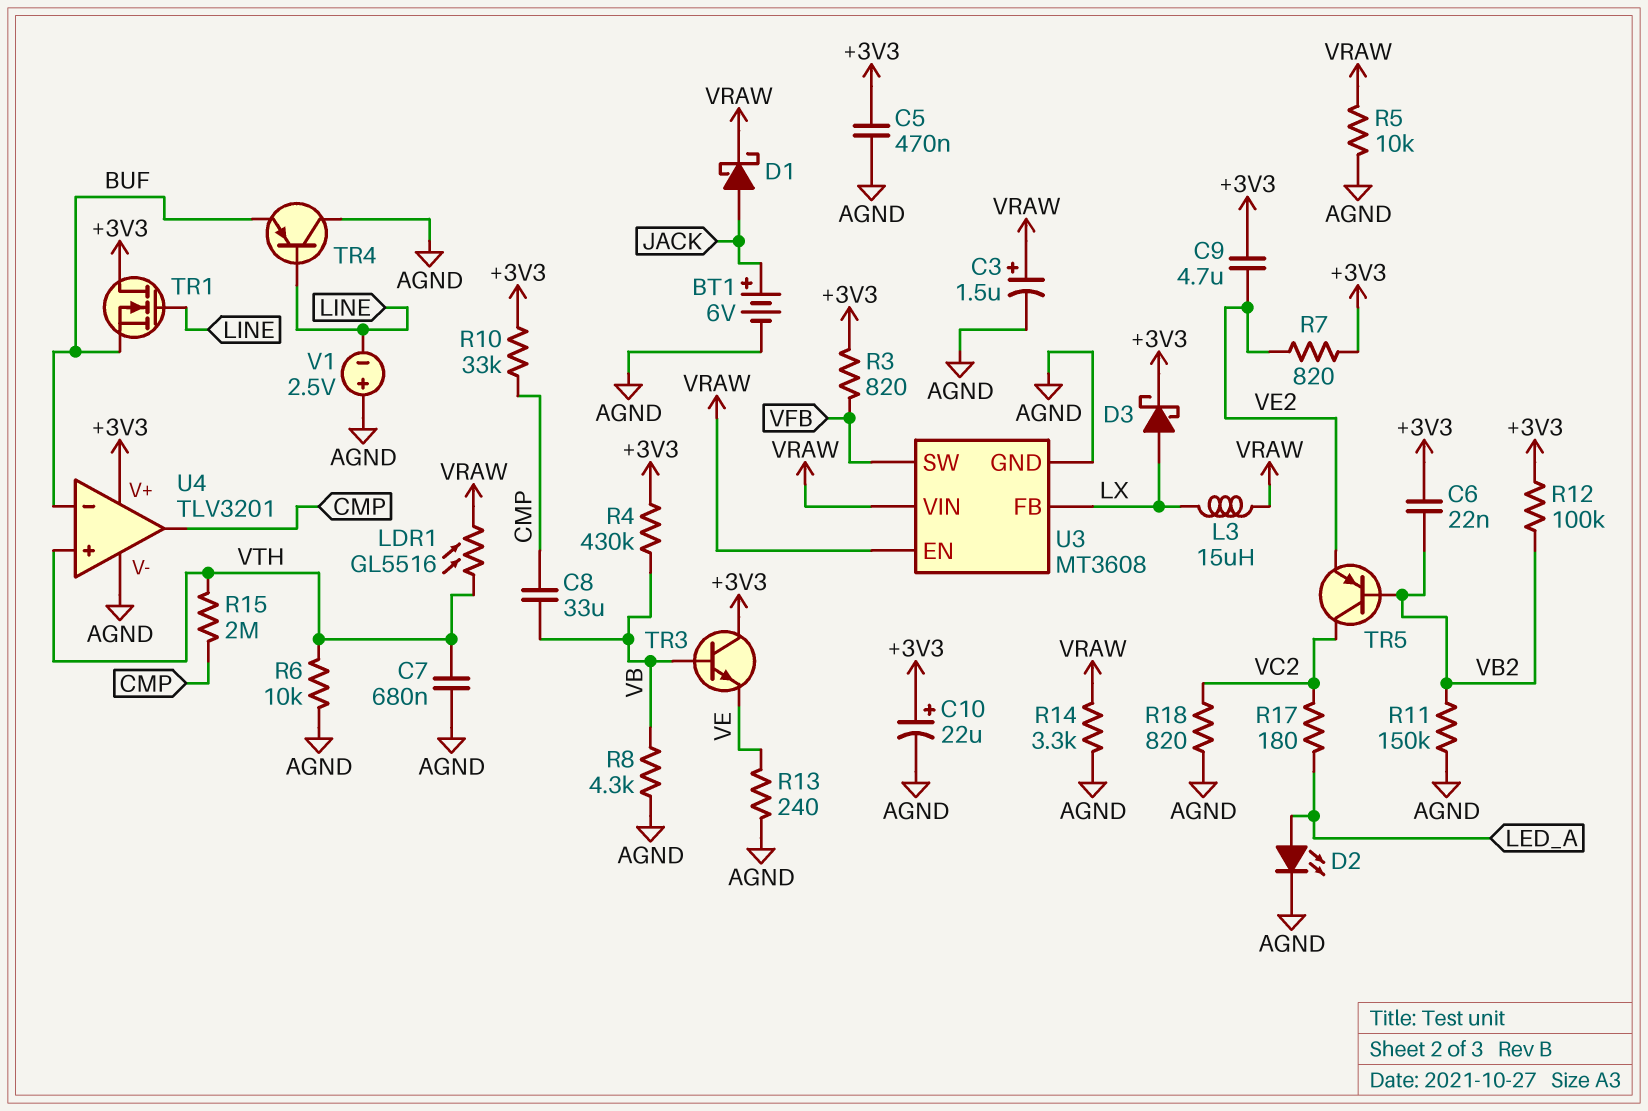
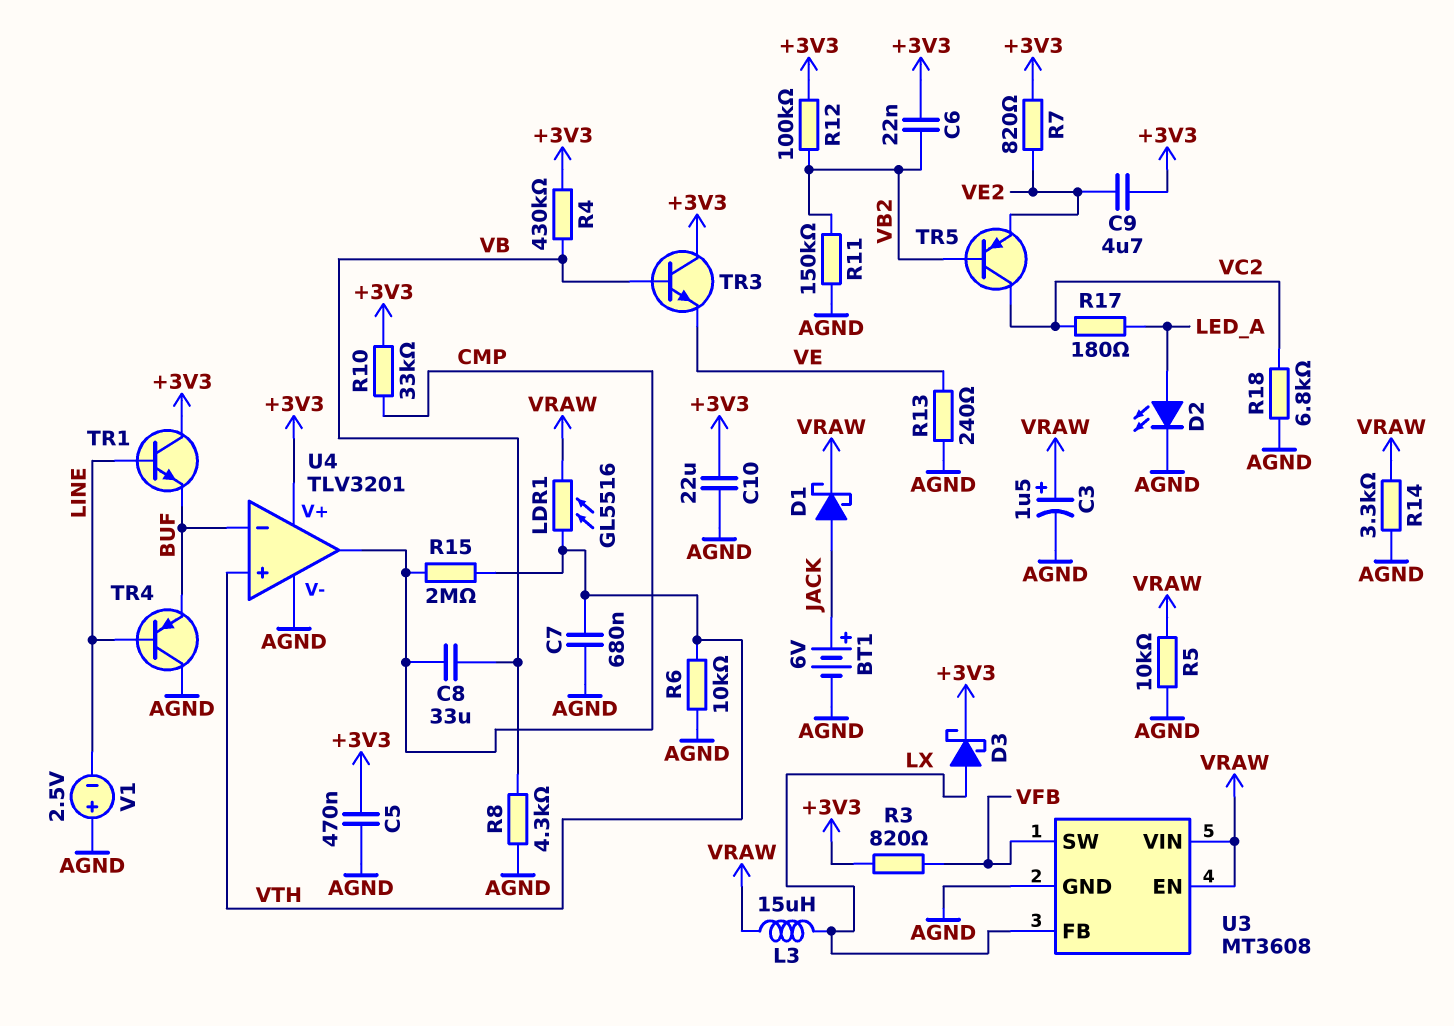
C10: 22uF (plus +3V3, minus AGND) -> 22uF (+3V3, AGND)
R18: 820 (AGND, VC2) -> 6.8k (AGND, VC2)
TR1: NMOS (G LINE, D +3V3, S BUF) -> NPN (B LINE, C +3V3, E BUF)

